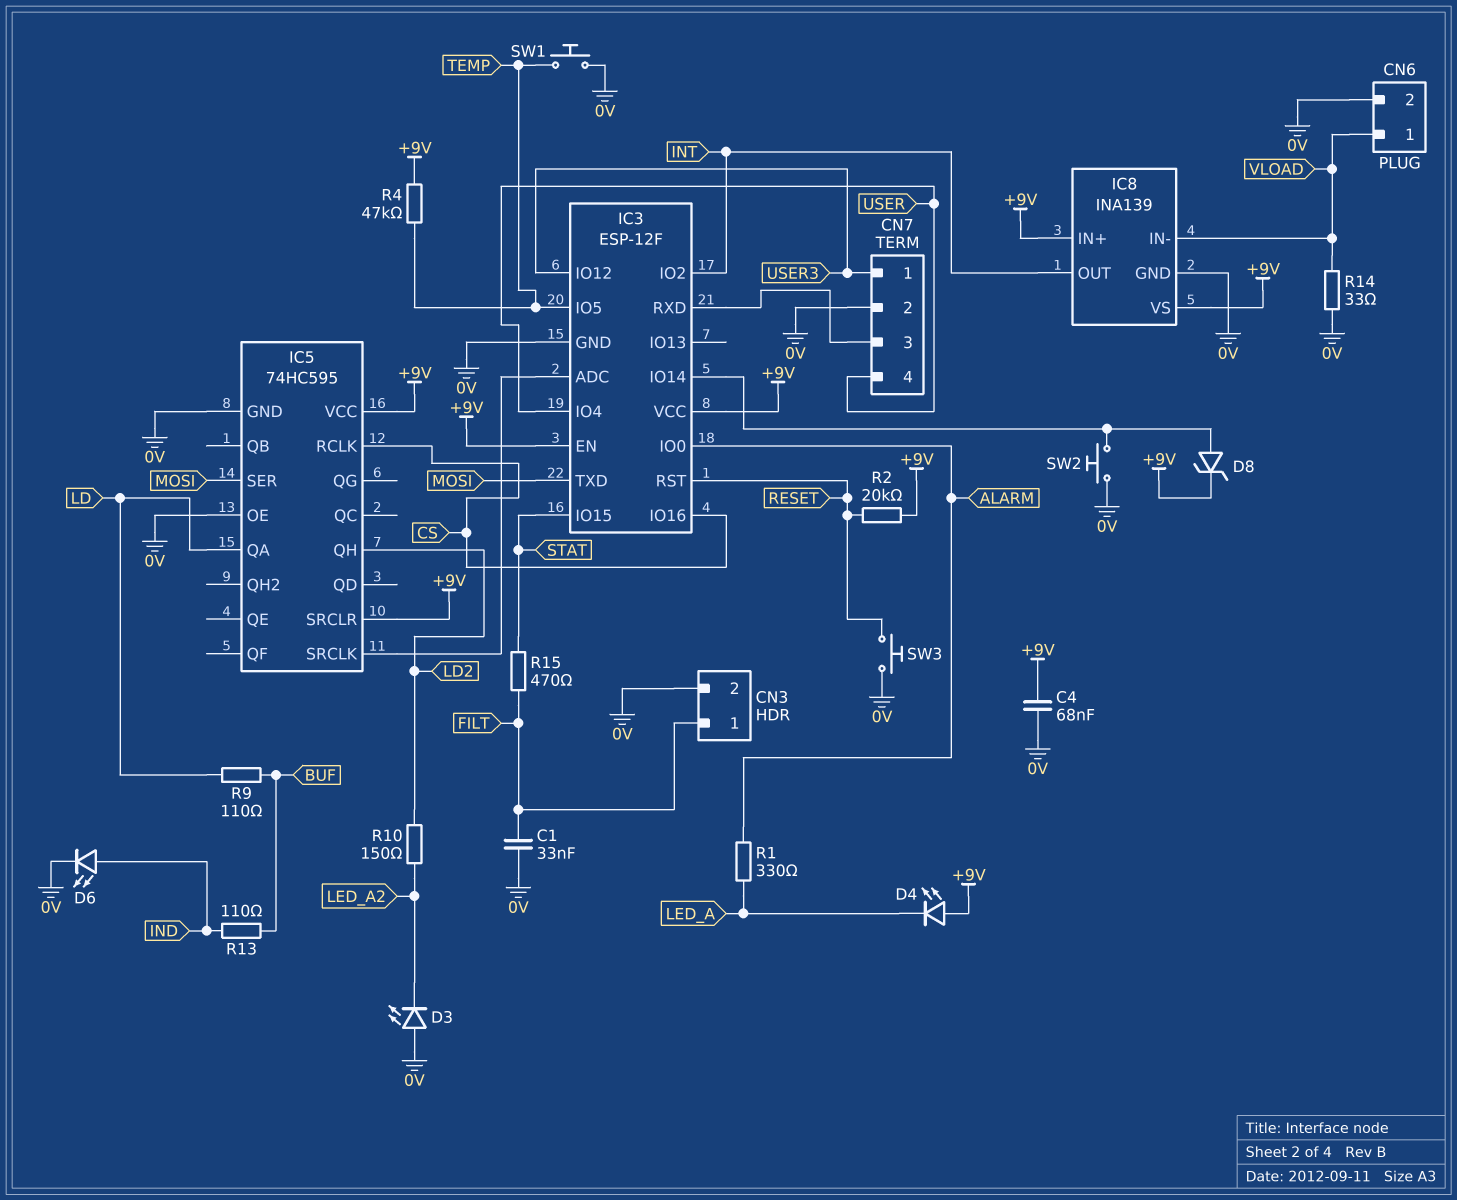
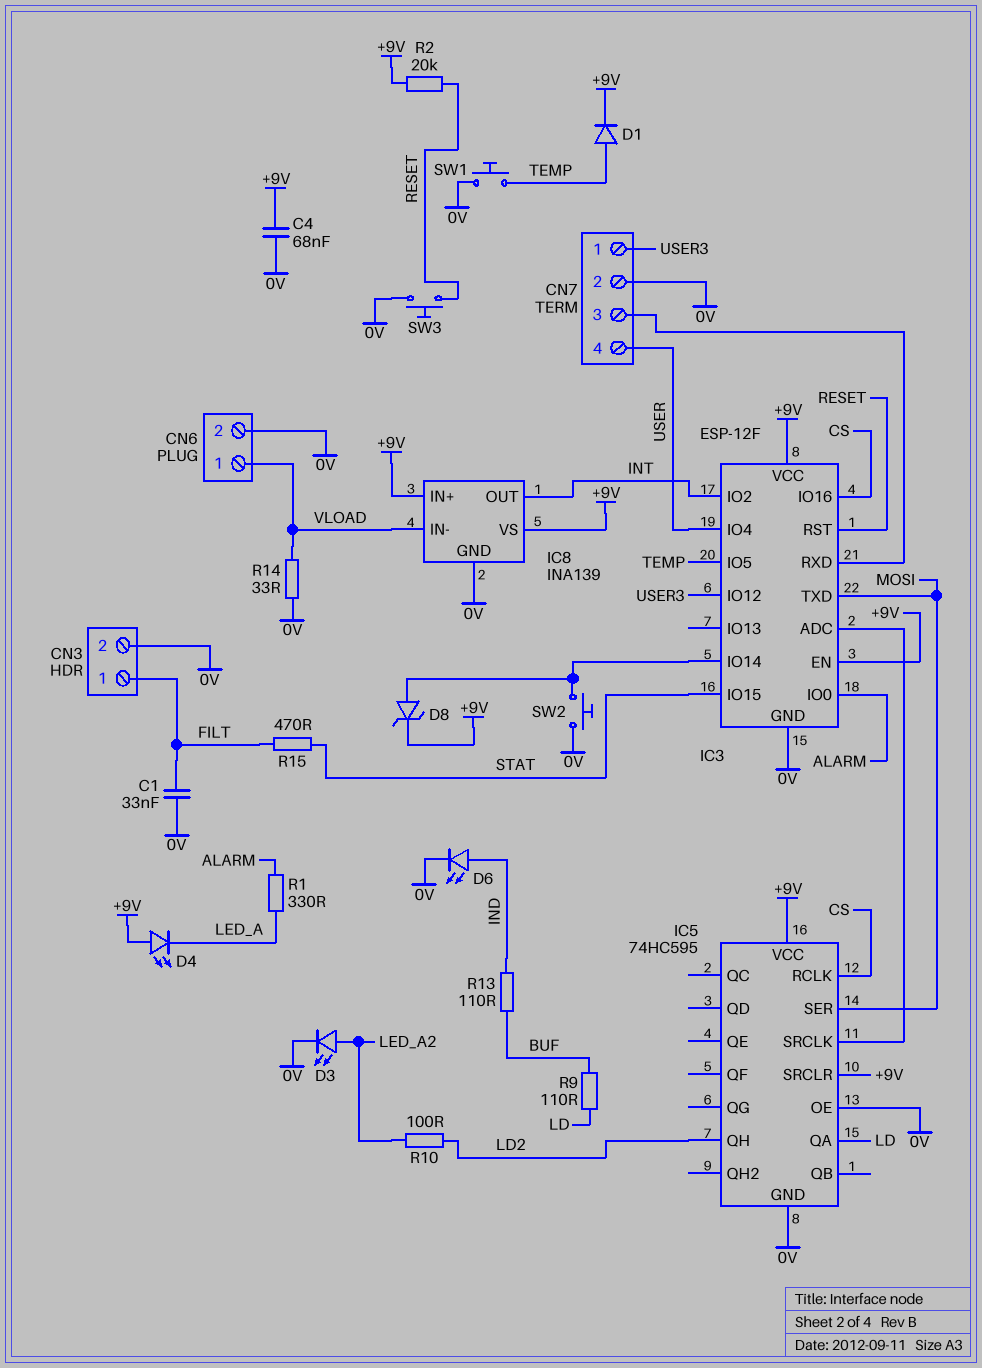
D1: none -> diode (A TEMP, K +9V)
D3: LED (A 0V, K LED_A2) -> LED (A LED_A2, K 0V)
R4: 47k (+9V, TEMP) -> none
R10: 150 (LD2, LED_A2) -> 100 (LD2, LED_A2)

